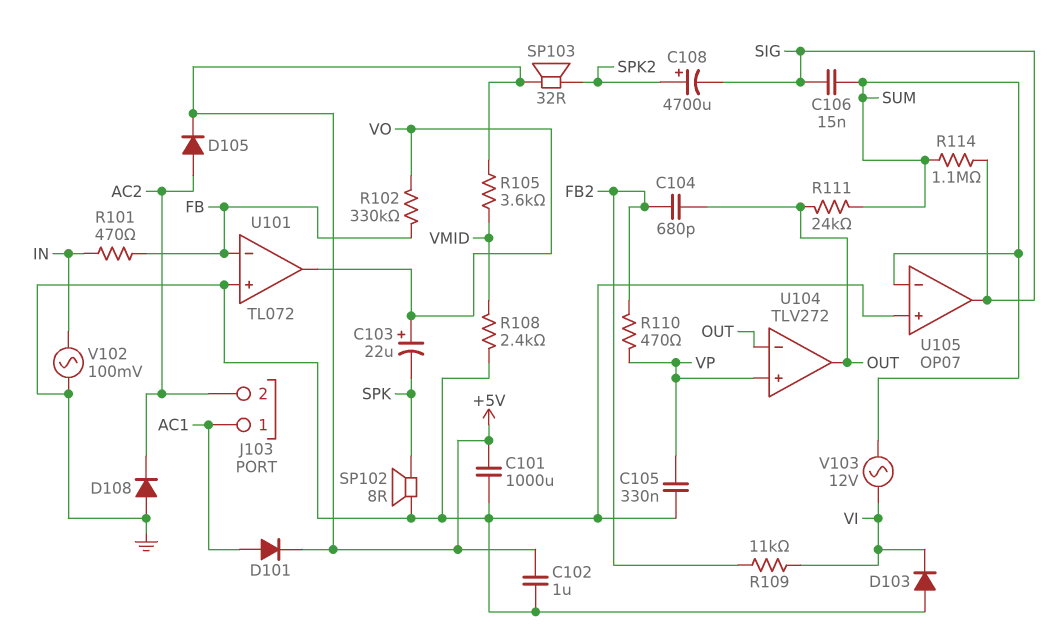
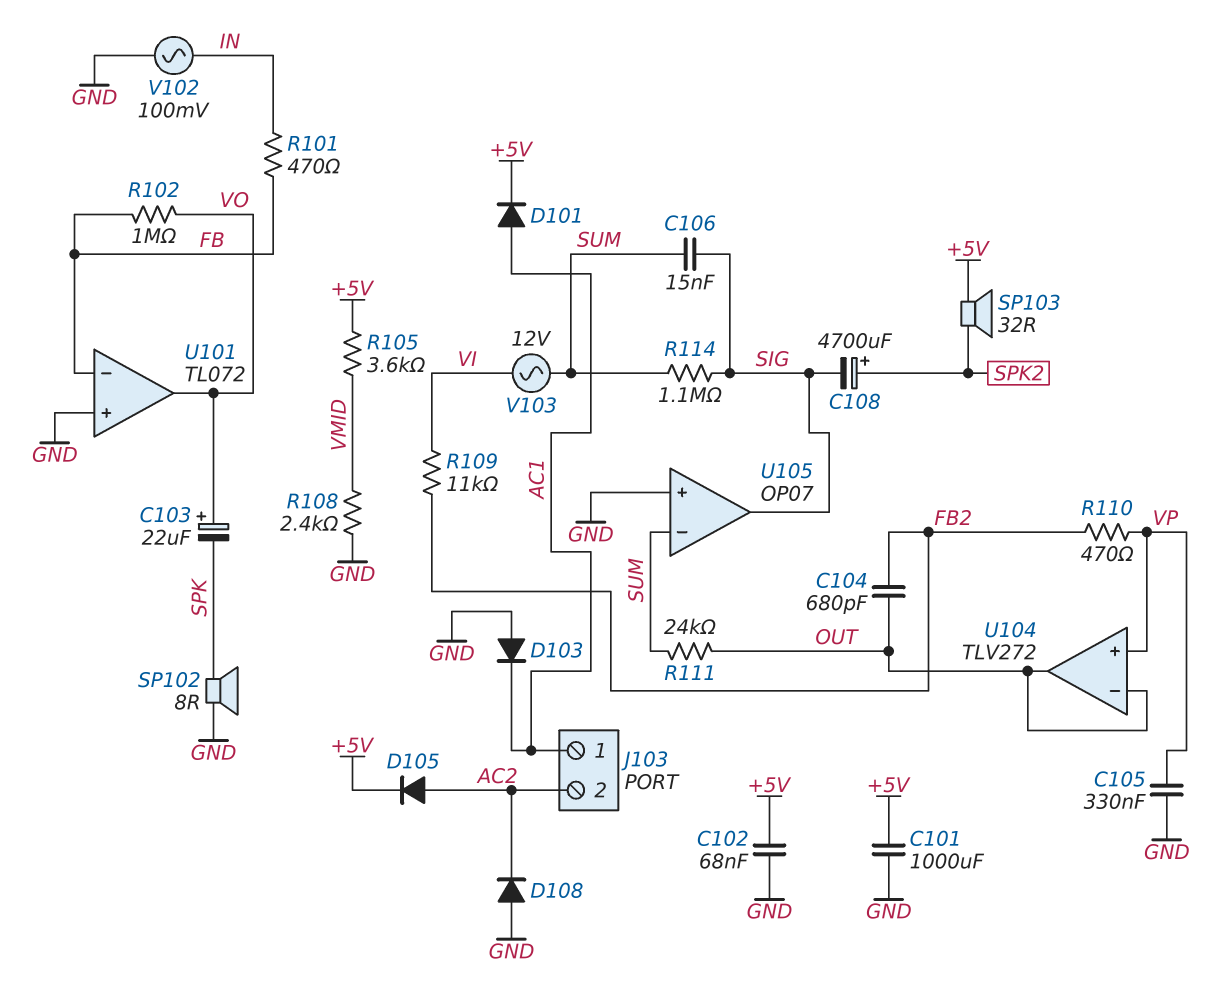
C102: 1uF (+5V, GND) -> 68nF (+5V, GND)
D103: diode (A GND, K VI) -> diode (A GND, K AC1)
R102: 330k (FB, VO) -> 1M (FB, VO)

